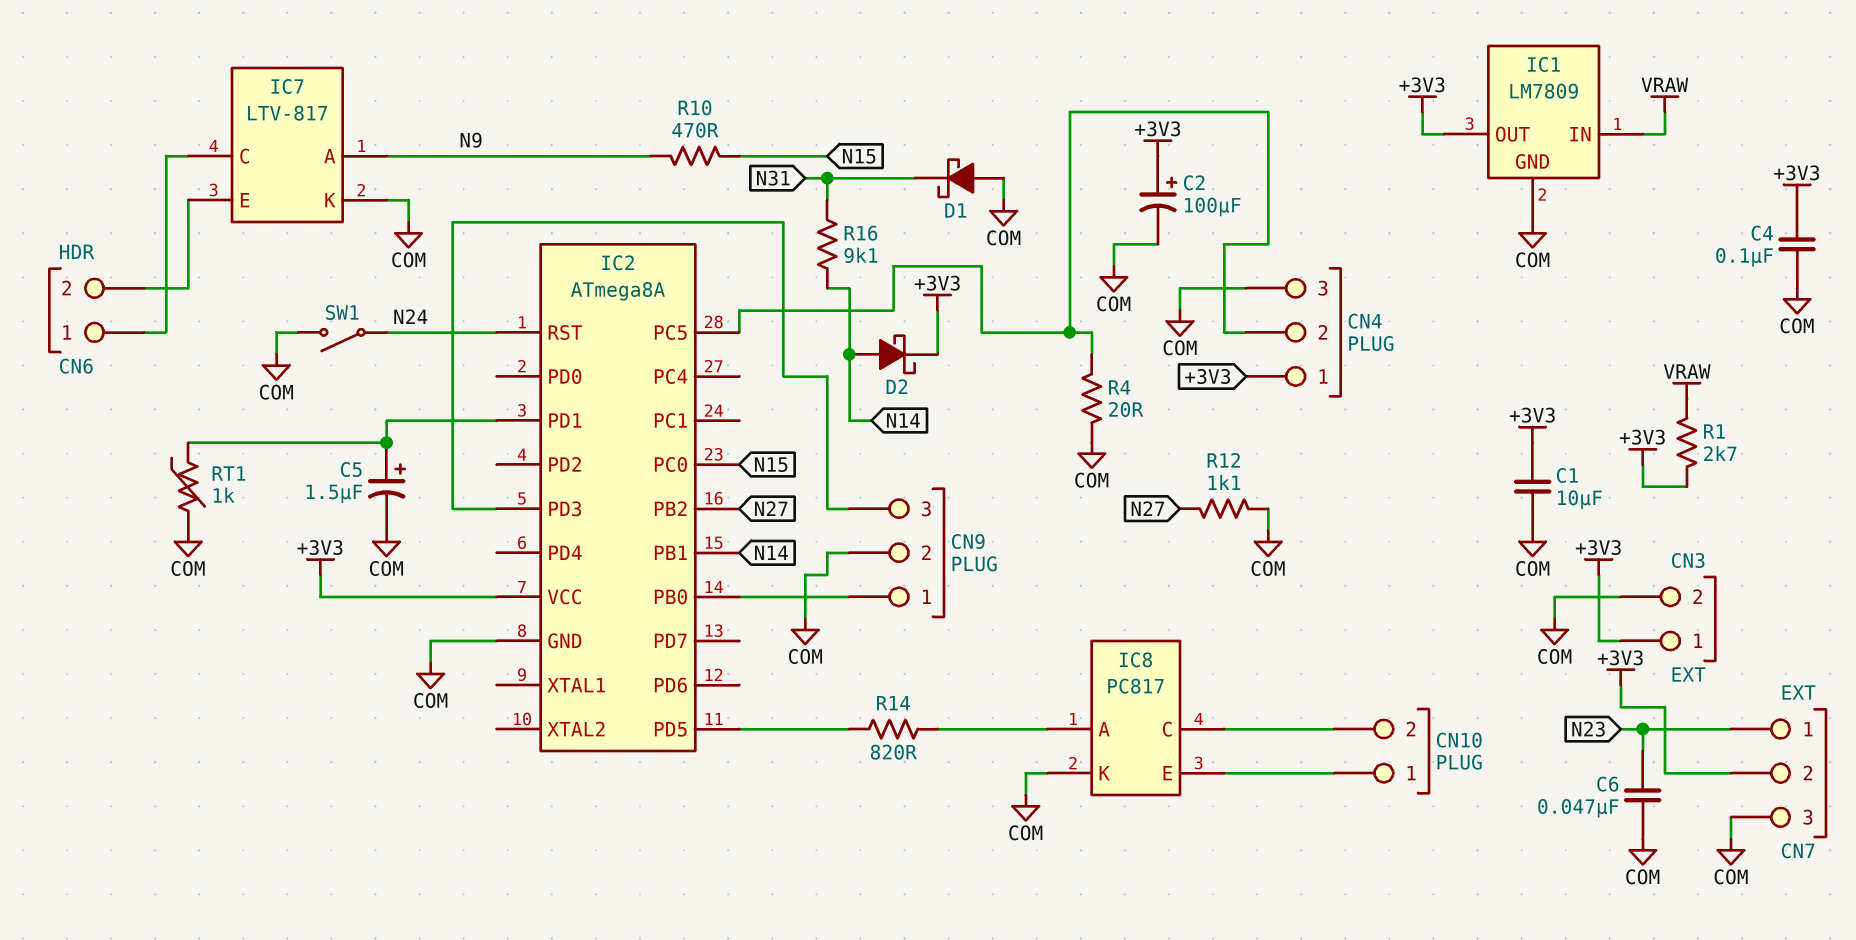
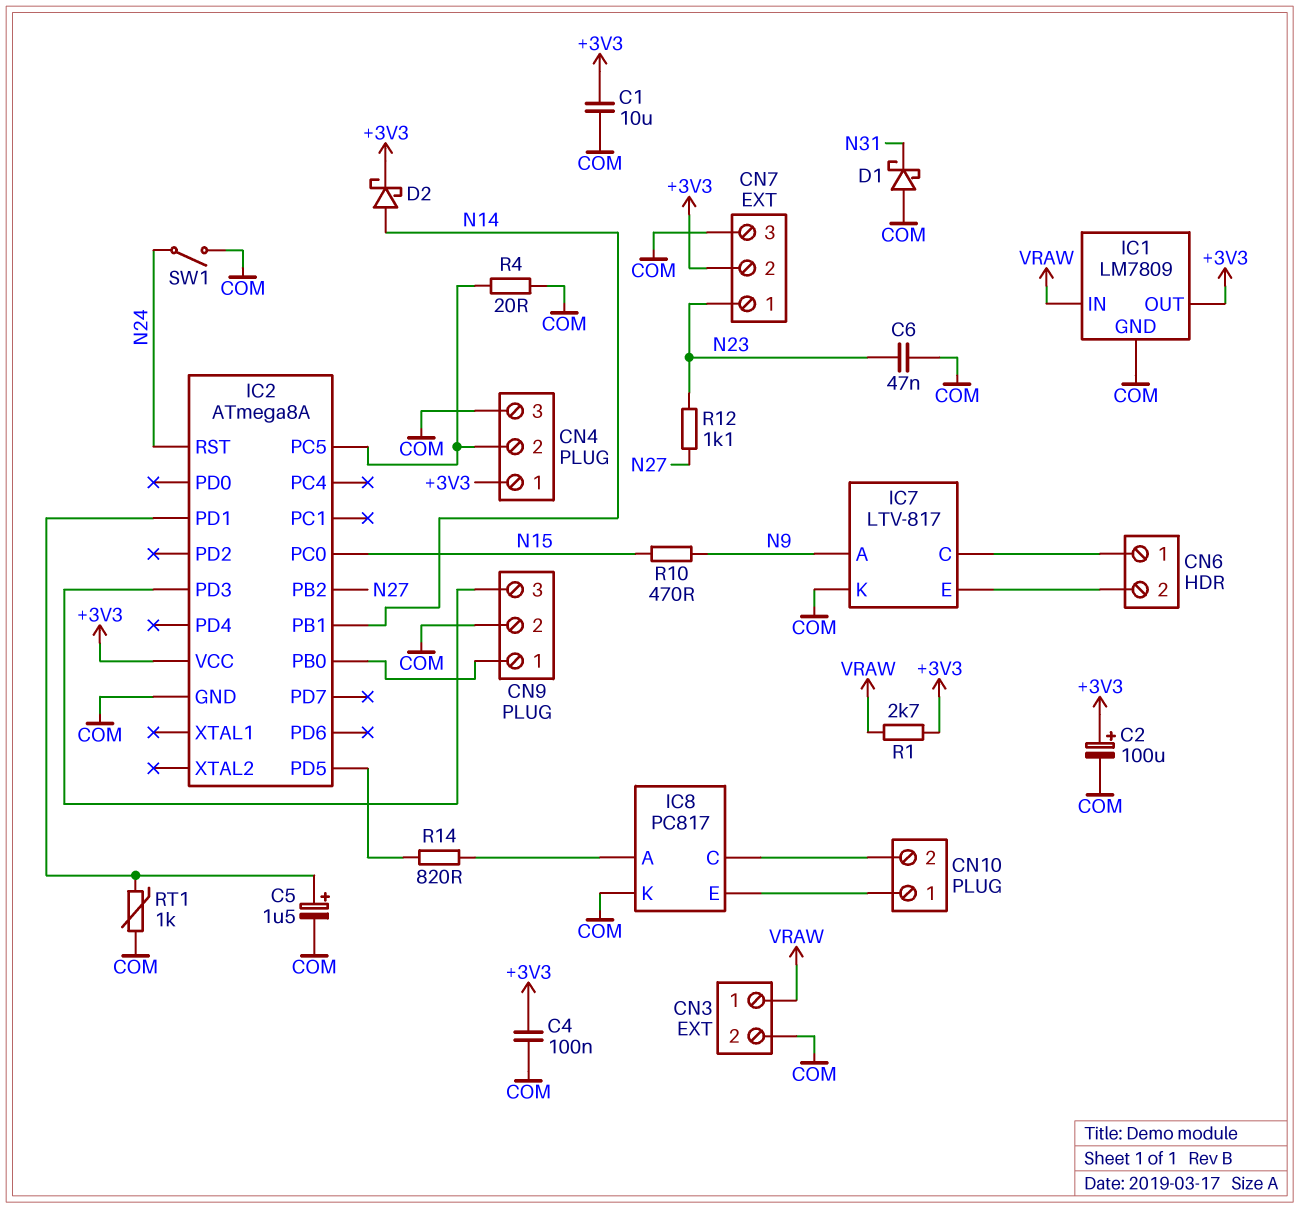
CN3 pin 1: +3V3 -> VRAW
R12: 1.1k (COM, N27) -> 1.1k (N23, N27)
R16: 9.1k (N14, N31) -> none

